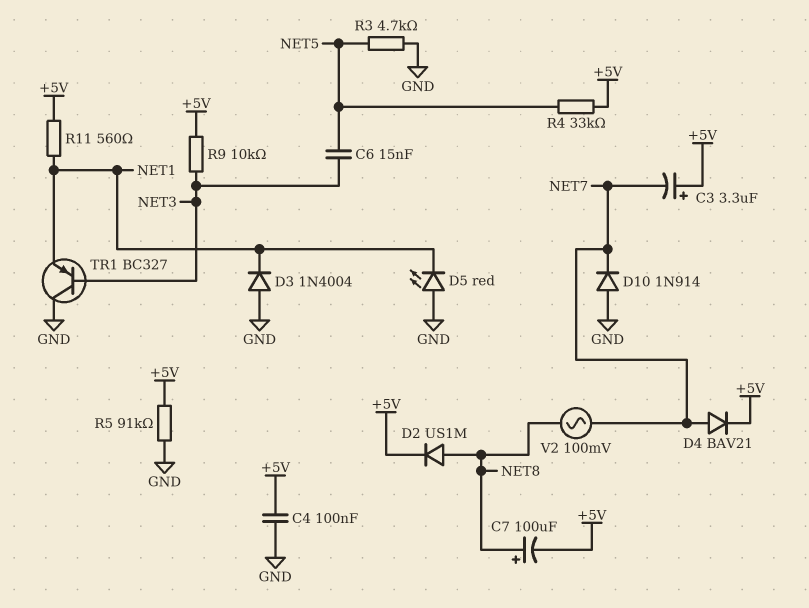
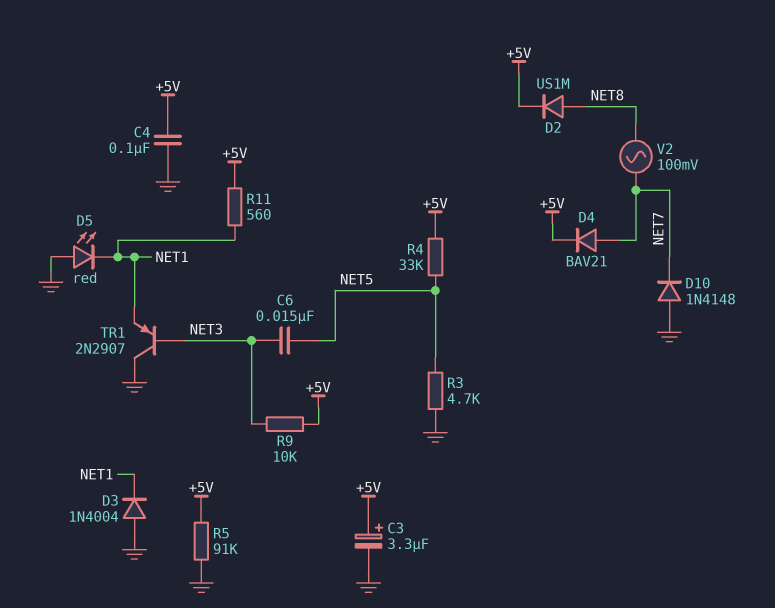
C3: 3.3uF (plus +5V, minus NET7) -> 3.3uF (plus +5V, minus GND)
C7: 100uF (plus NET8, minus +5V) -> none
D10: diode 1N914 (A GND, K NET7) -> diode 1N4148 (A GND, K NET7)
TR1: PNP BC327 (B NET3, C GND, E NET1) -> PNP 2N2907 (B NET3, C GND, E NET1)

